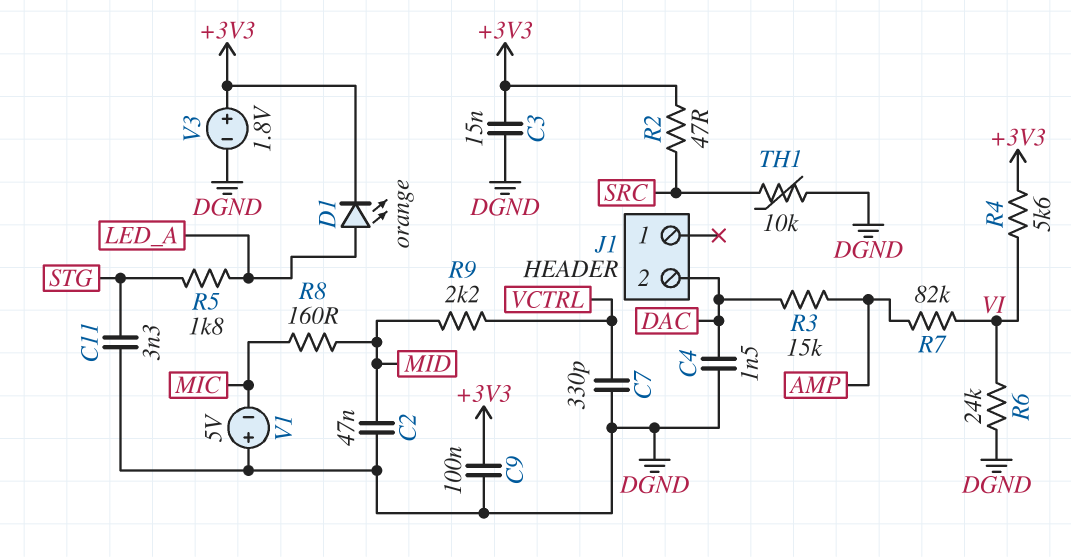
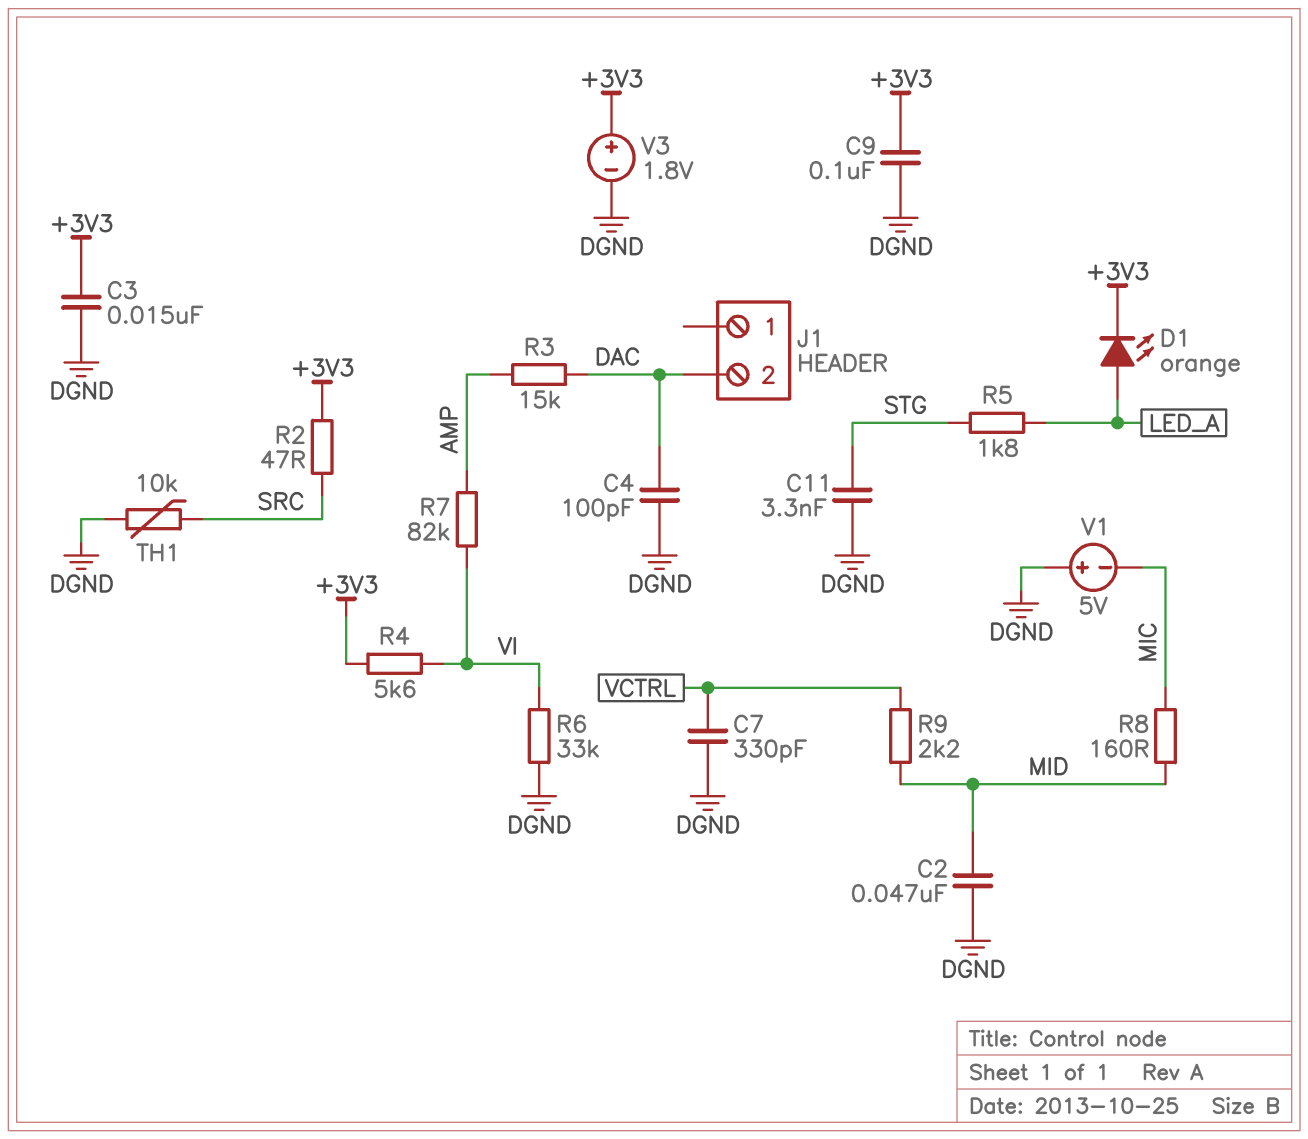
C4: 1.5nF (DAC, DGND) -> 100pF (DAC, DGND)
R6: 24k (DGND, VI) -> 33k (DGND, VI)

